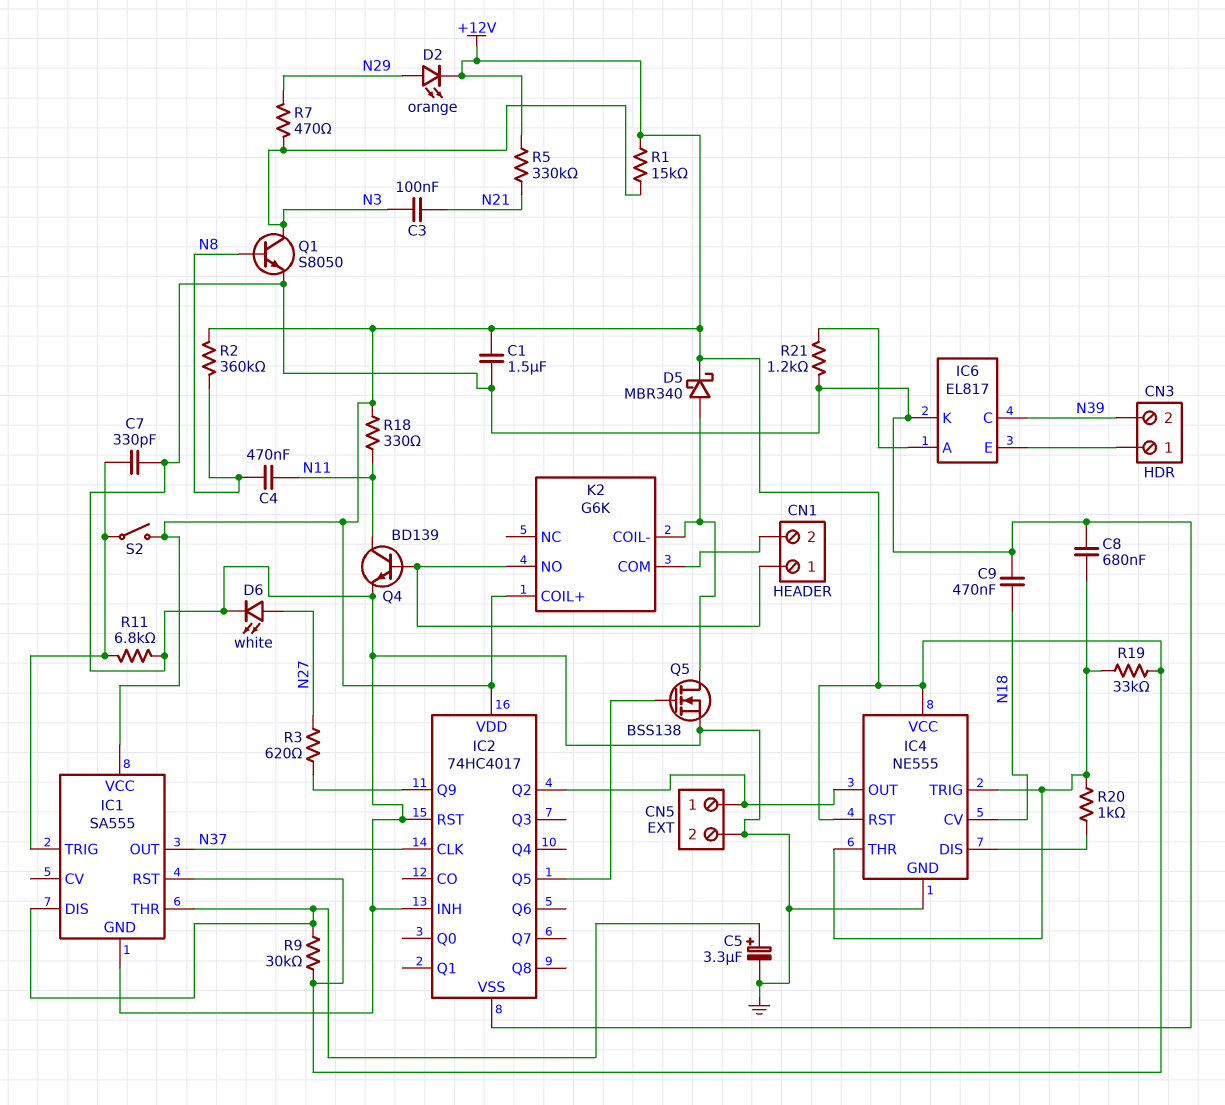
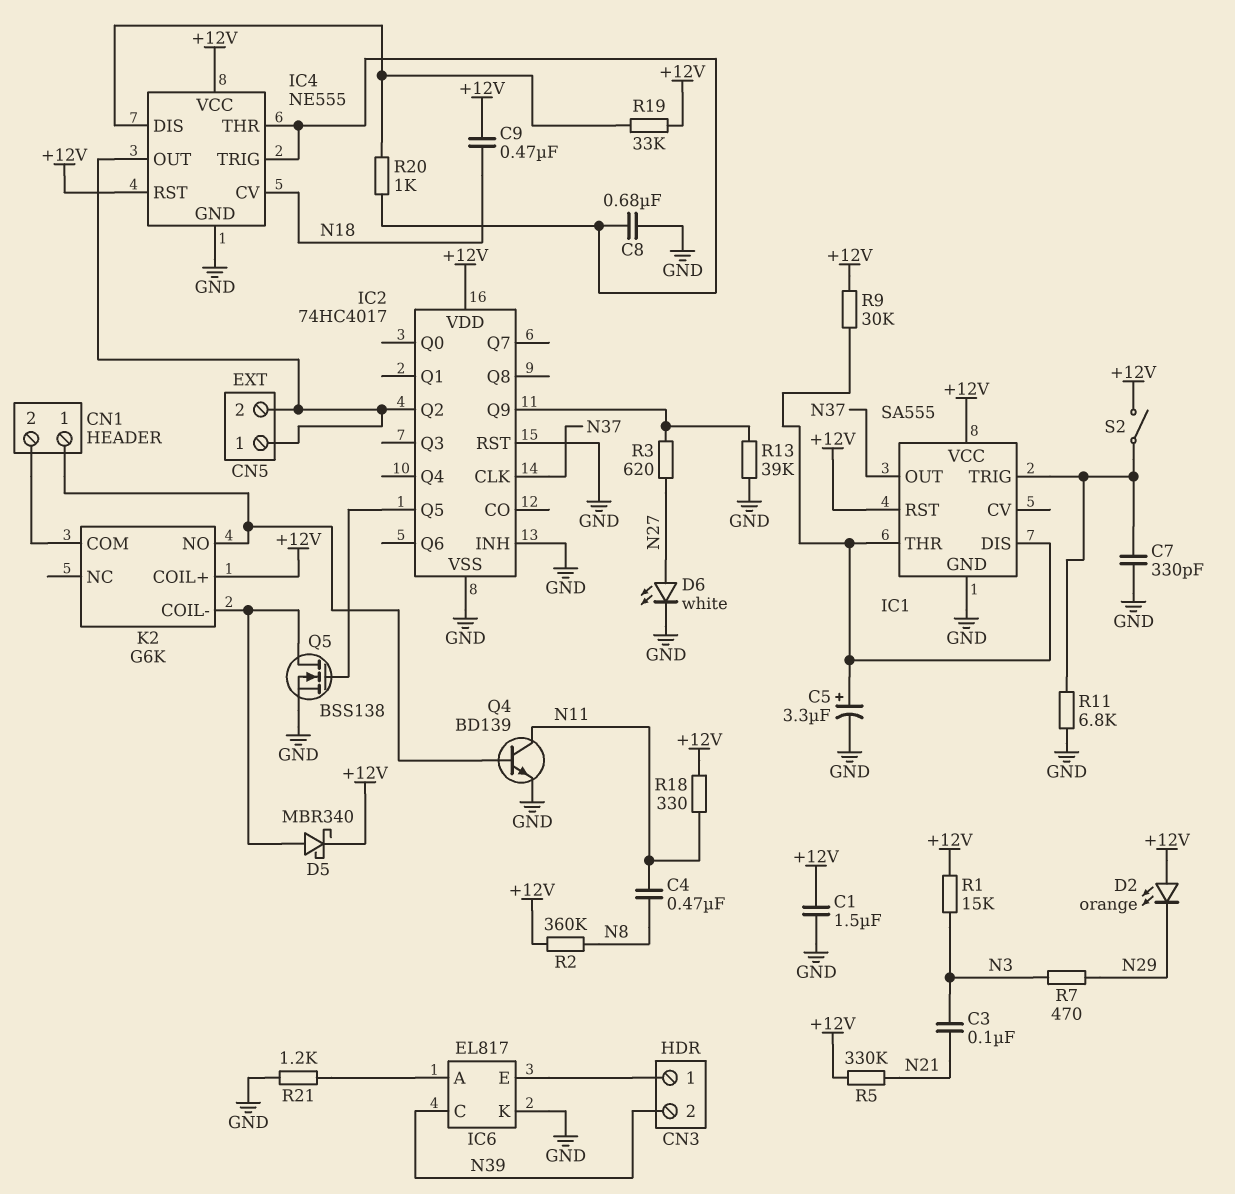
C9: 470nF (GND, N18) -> 470nF (+12V, N18)
CN5 pin 2: GND -> CN5/1
D2: LED orange (A N29, K +12V) -> LED orange (A +12V, K N29)
Q1: NPN S8050 (B N8, C N3, E GND) -> none
R13: none -> 39k (GND, IC2/Q9)
R19: 33k (+12V, IC4/THR) -> 33k (+12V, IC4/DIS)

